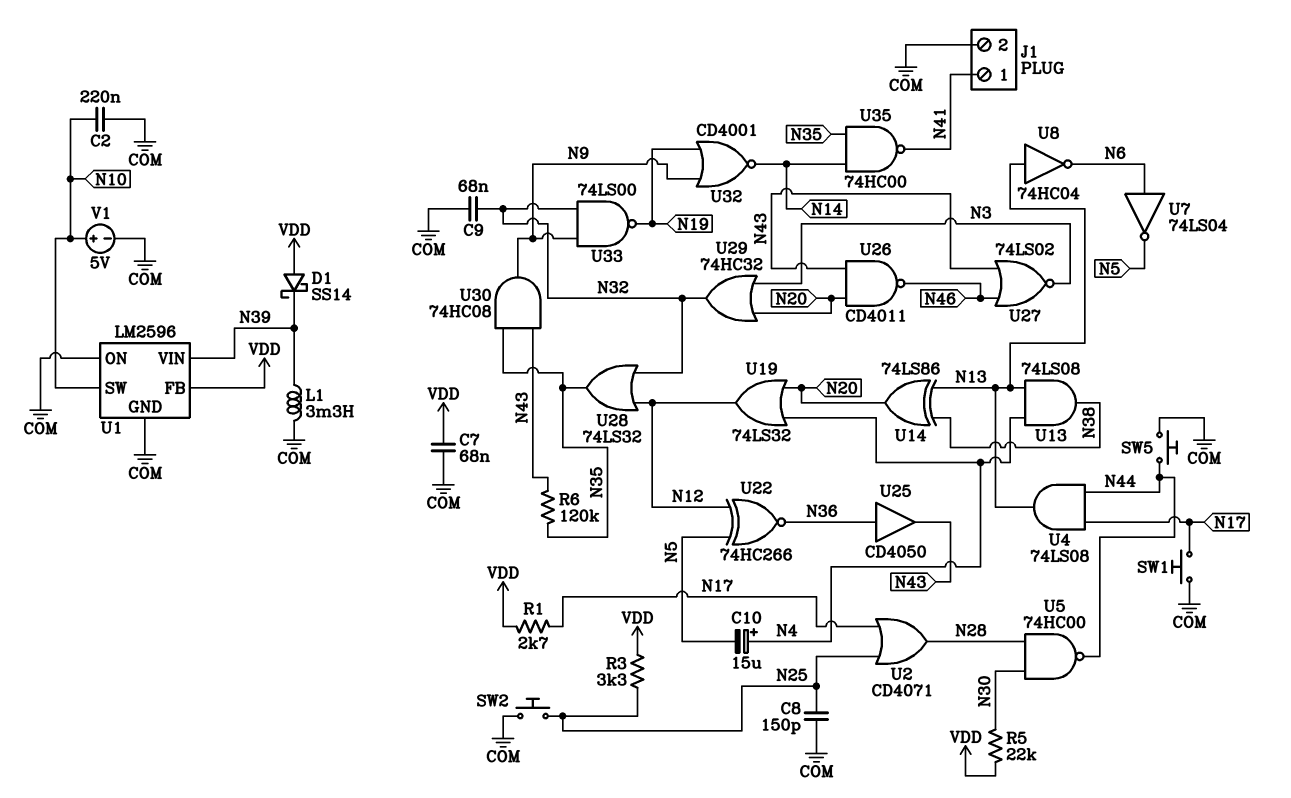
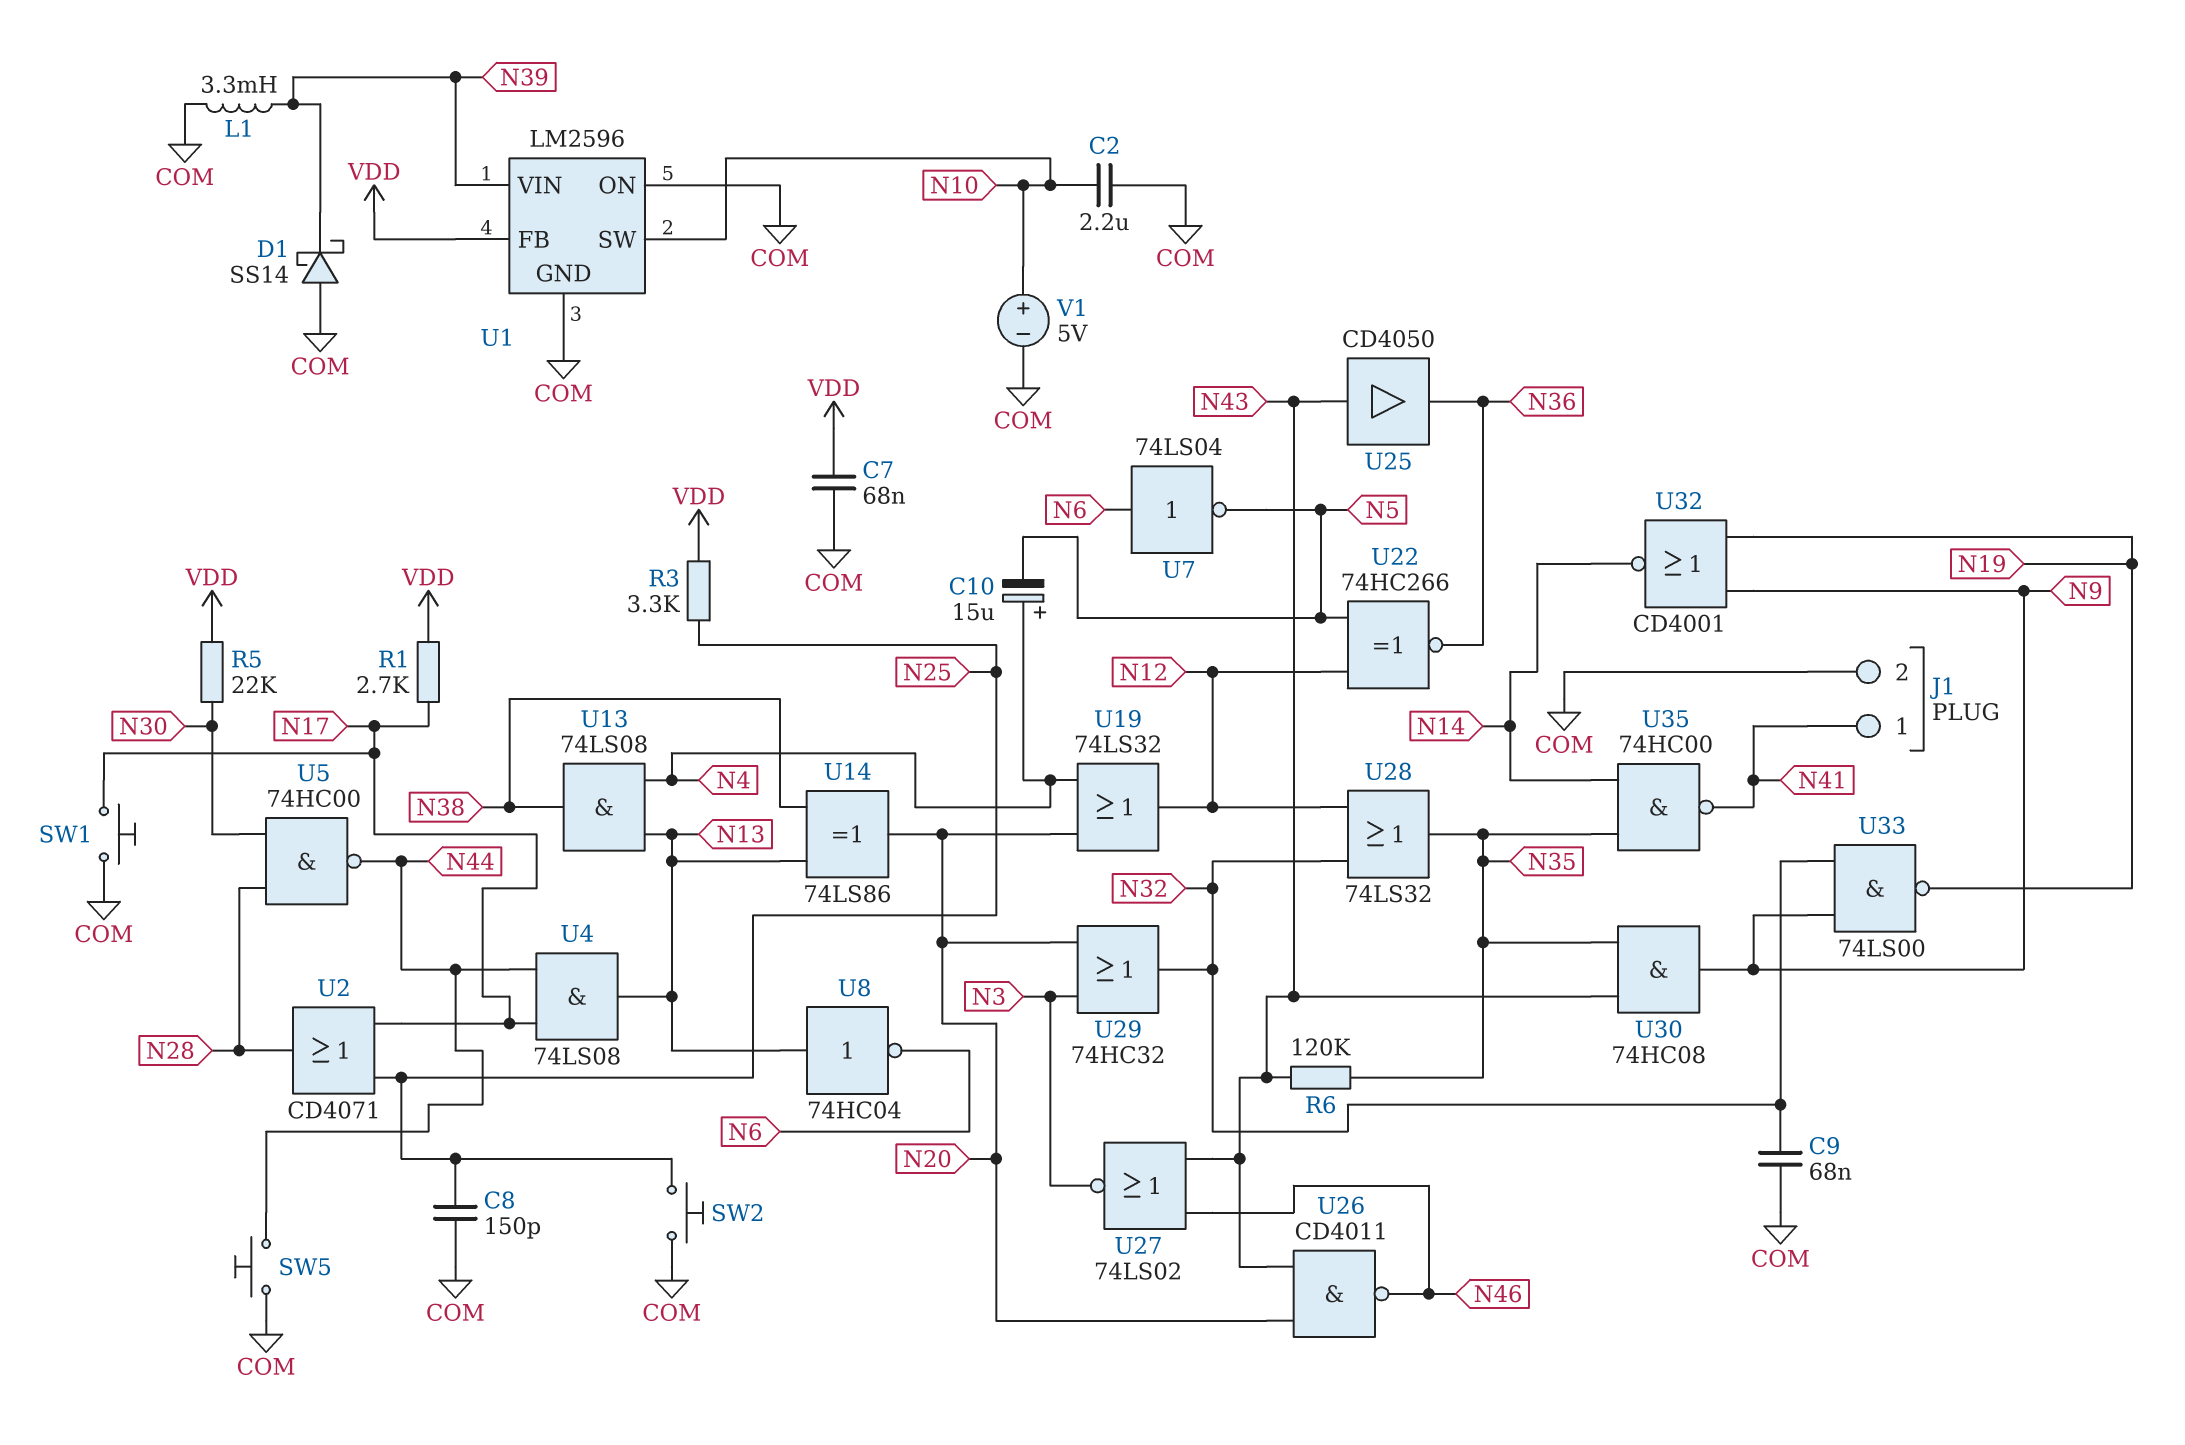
C2: 220nF (COM, N10) -> 2.2uF (COM, N10)
D1: schottky SS14 (A VDD, K N39) -> schottky SS14 (A COM, K N39)
U25: buffer CD4050 (in N36, out N43) -> buffer CD4050 (in N43, out N36)

